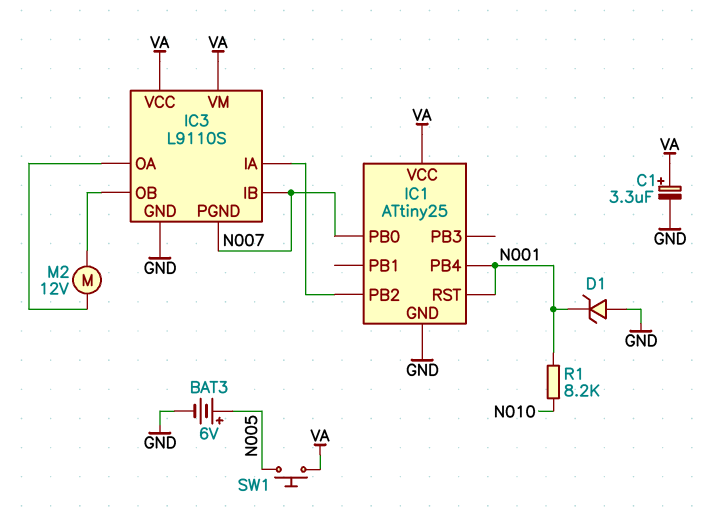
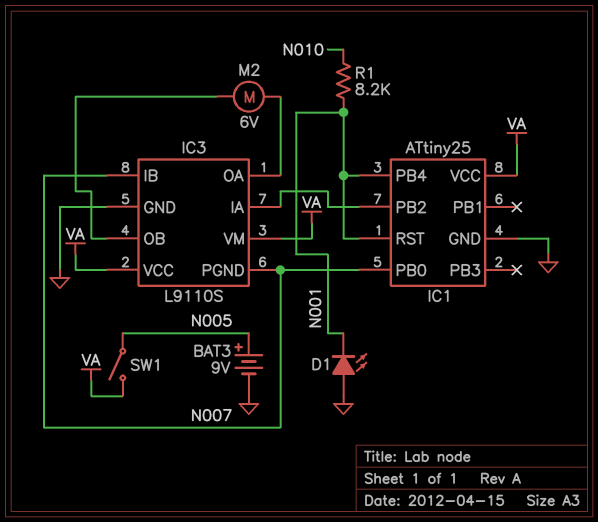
BAT3: 6V (plus N005, minus GND) -> 9V (plus N005, minus GND)
C1: 3.3uF (plus VA, minus GND) -> none
D1: zener (A GND, K N001) -> LED (A GND, K N001)
M2: motor 12V (IC3/OA, IC3/OB) -> motor 6V (IC3/OA, IC3/OB)
SW1: button (N005, VA) -> switch (N005, VA)

